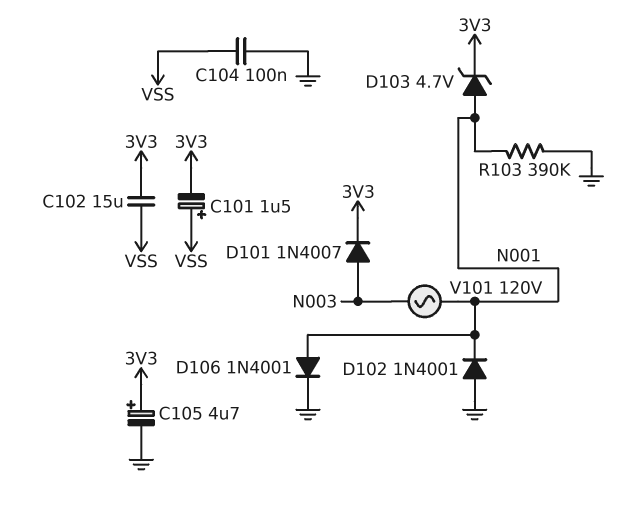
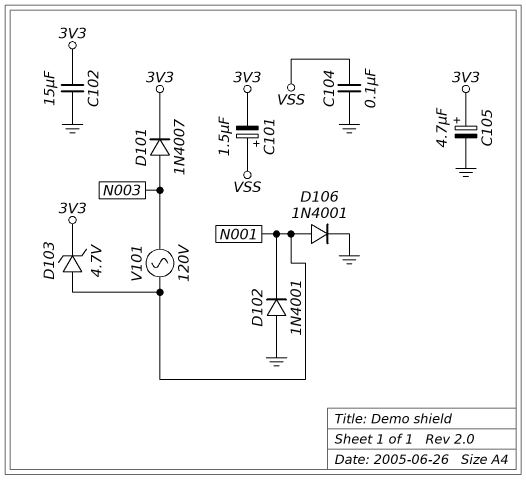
C102: 15uF (3V3, VSS) -> 15uF (3V3, GND)
R103: 390k (GND, N001) -> none

